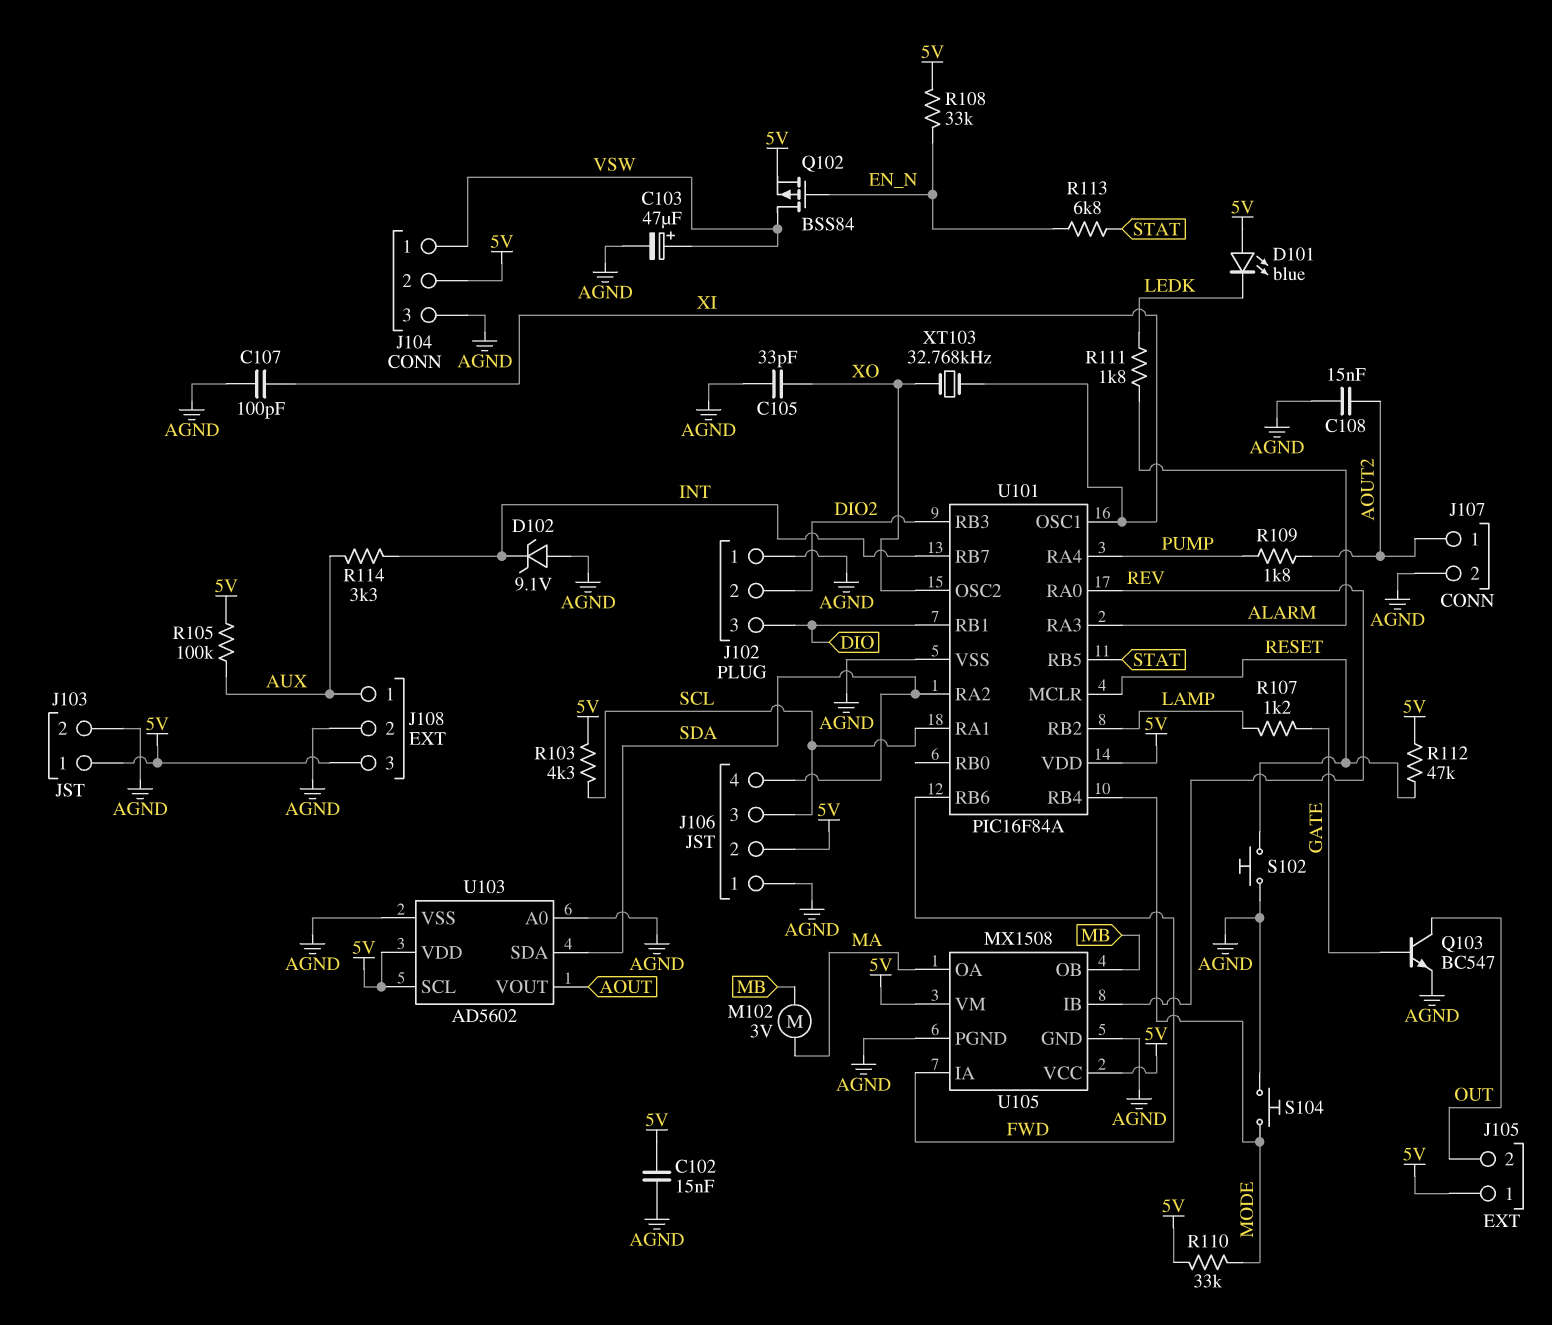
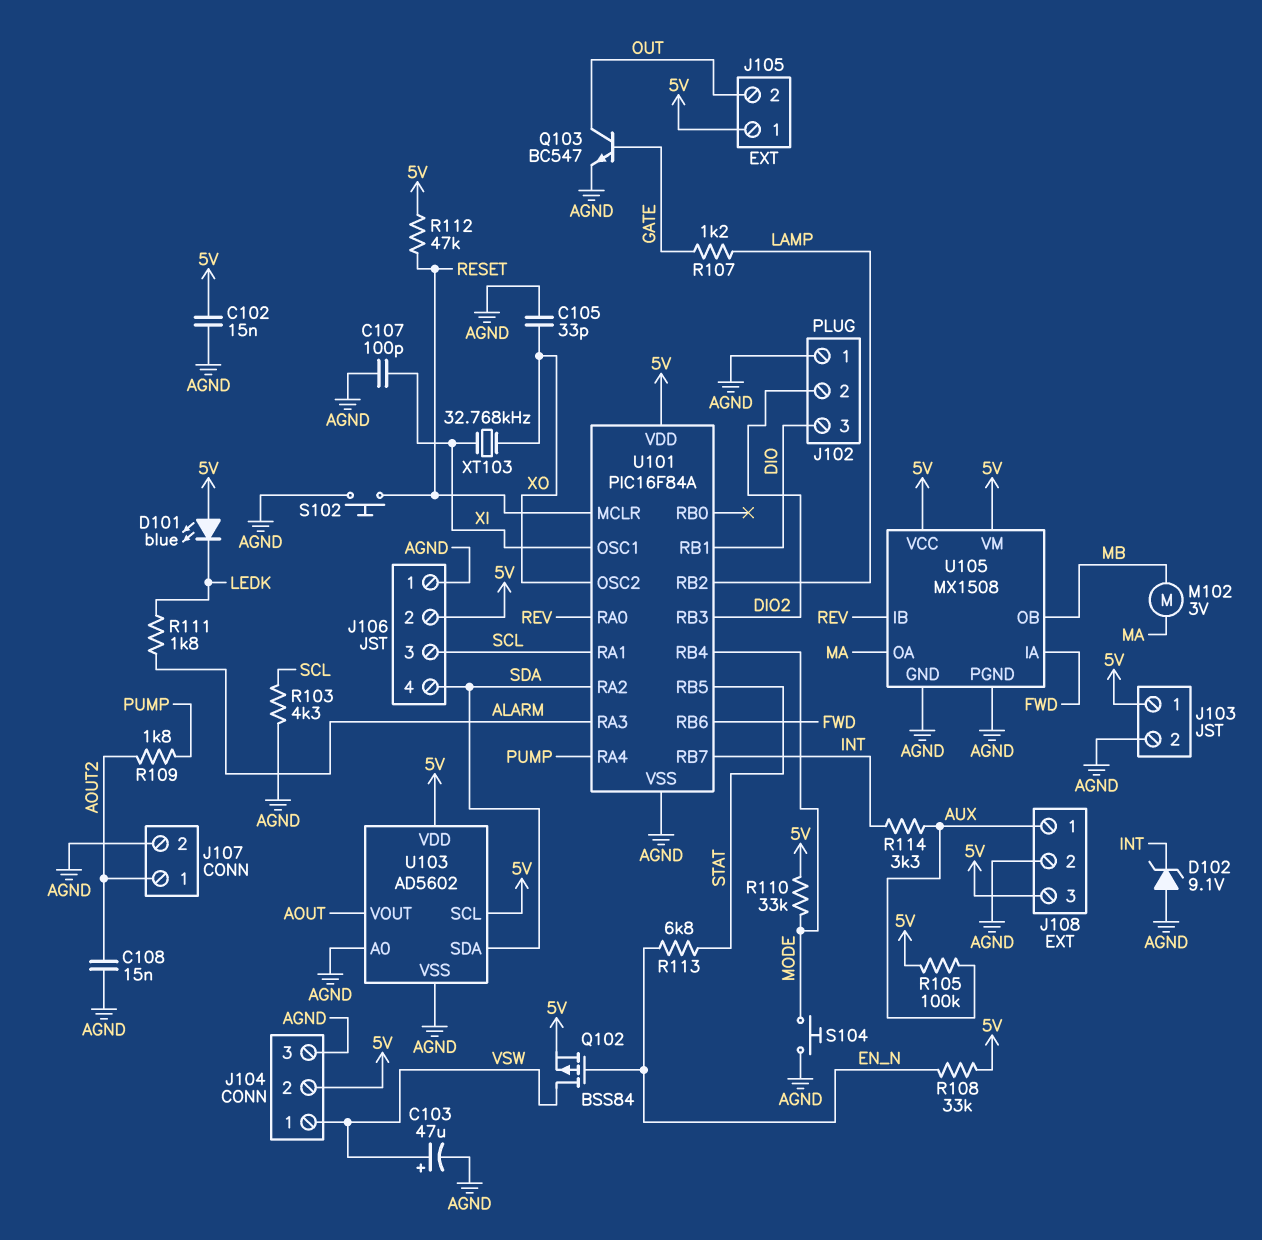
R103: 4.3k (5V, SCL) -> 4.3k (AGND, SCL)

